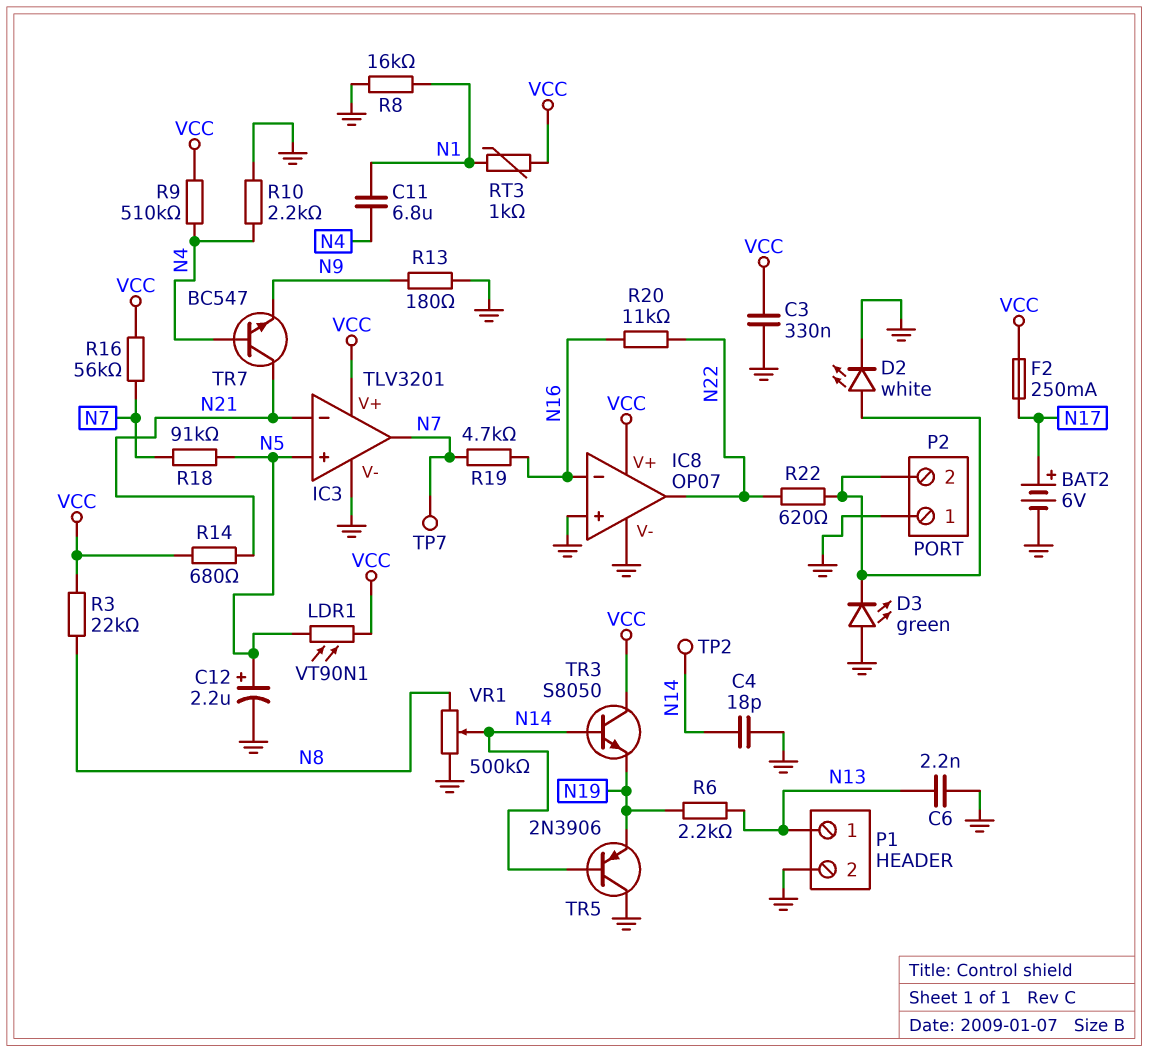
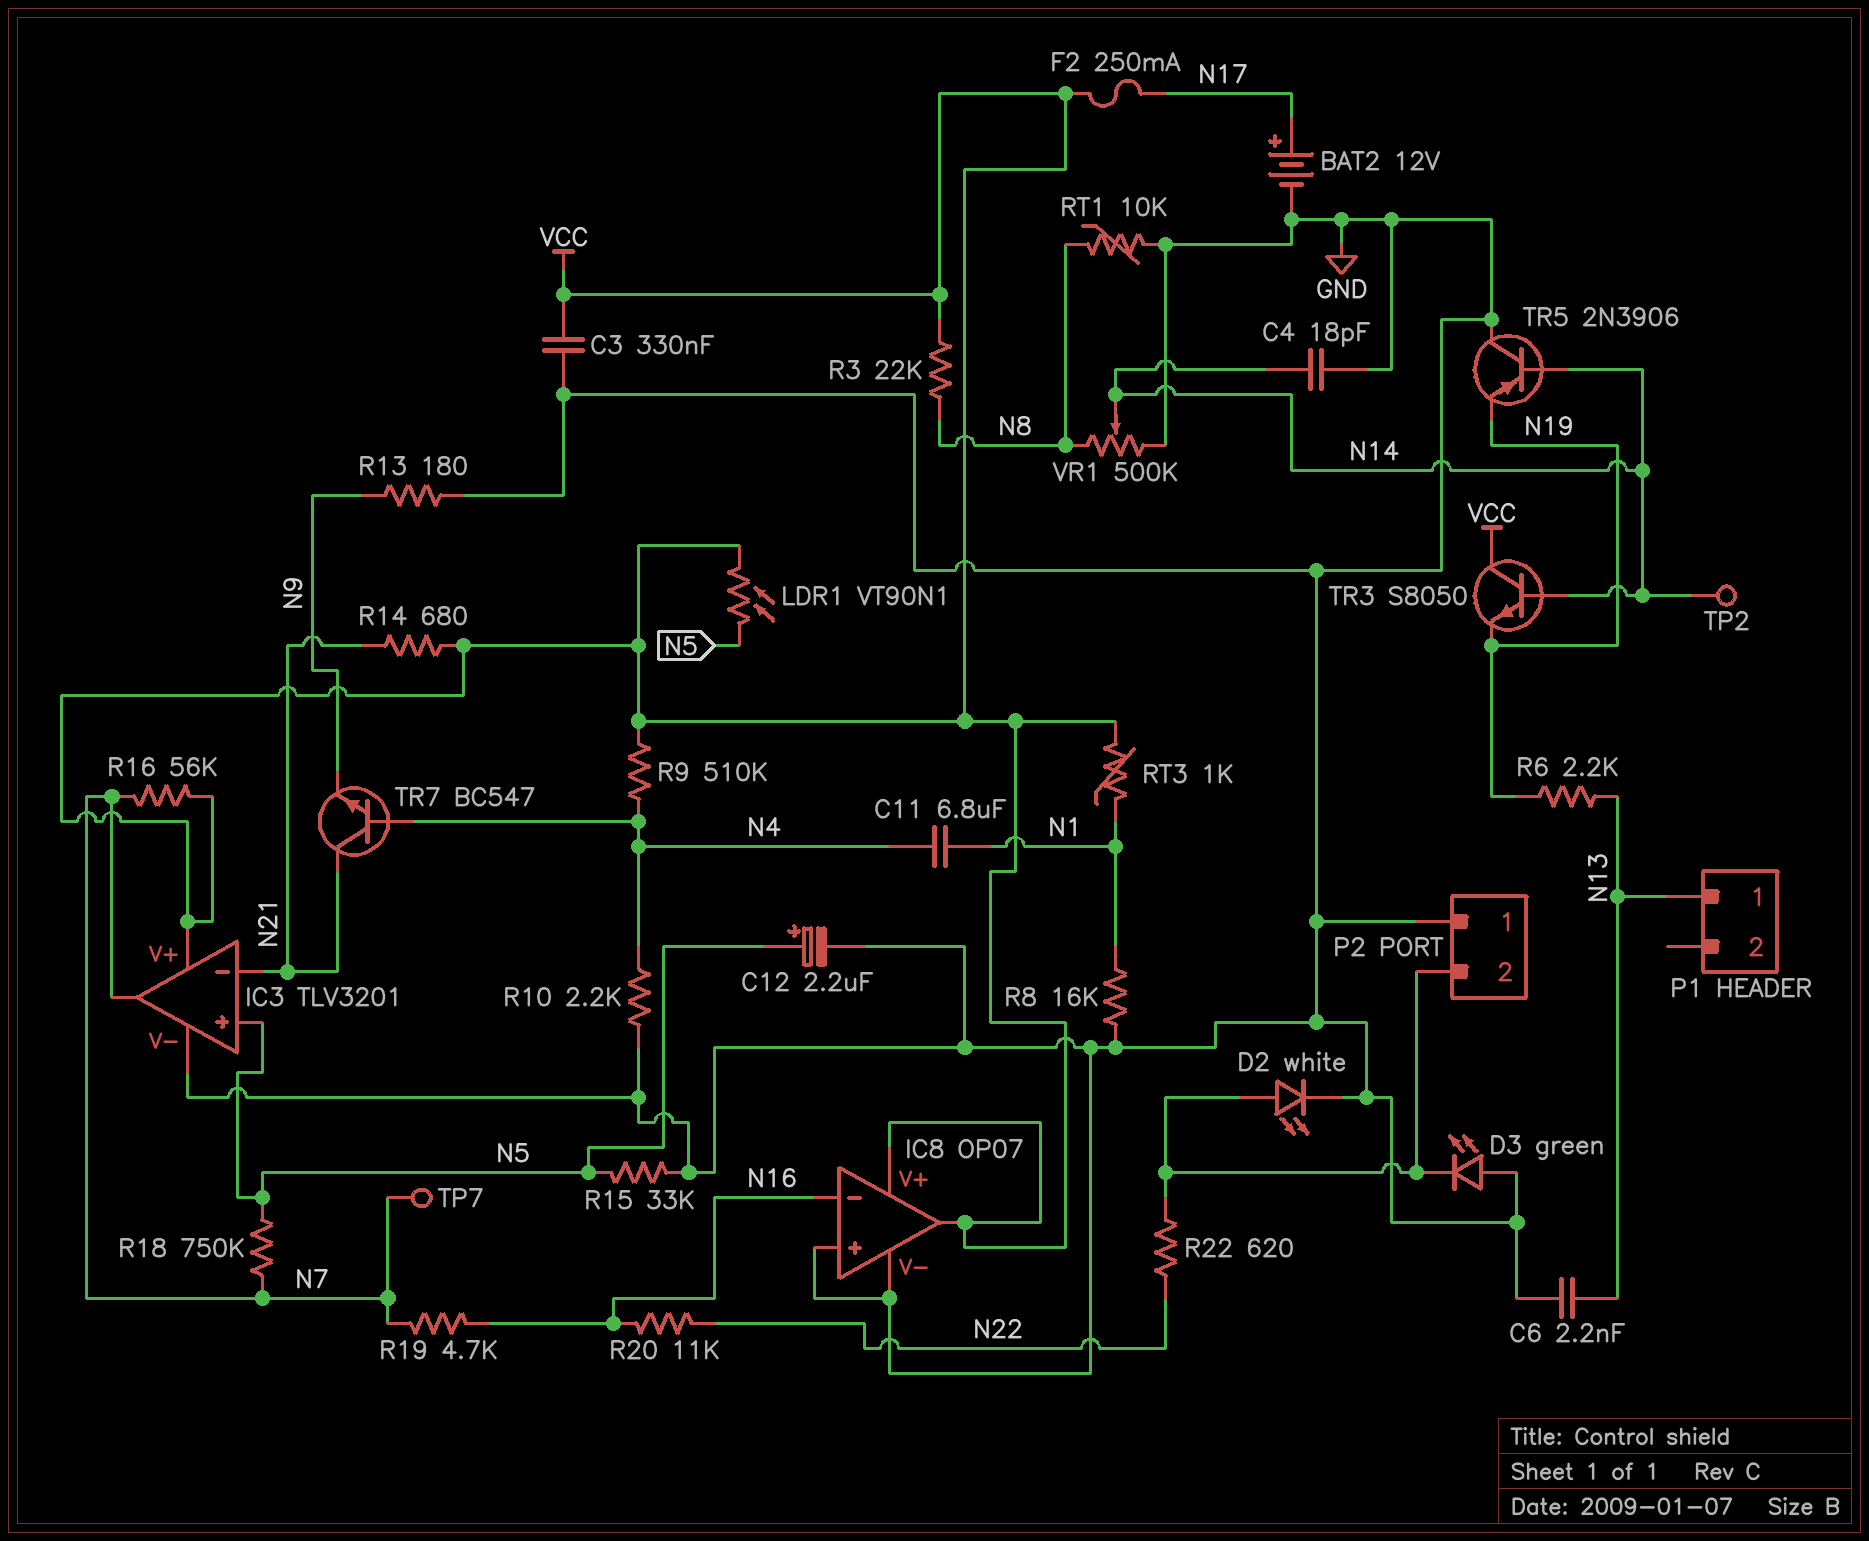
BAT2: 6V (plus N17, minus GND) -> 12V (plus N17, minus GND)
IC8 pin out: N22 -> VCC
P1 pin 2: GND -> none
R15: none -> 33k (GND, N5)
R18: 91k (N5, N7) -> 750k (N5, N7)
RT1: none -> 10k (GND, N8)

